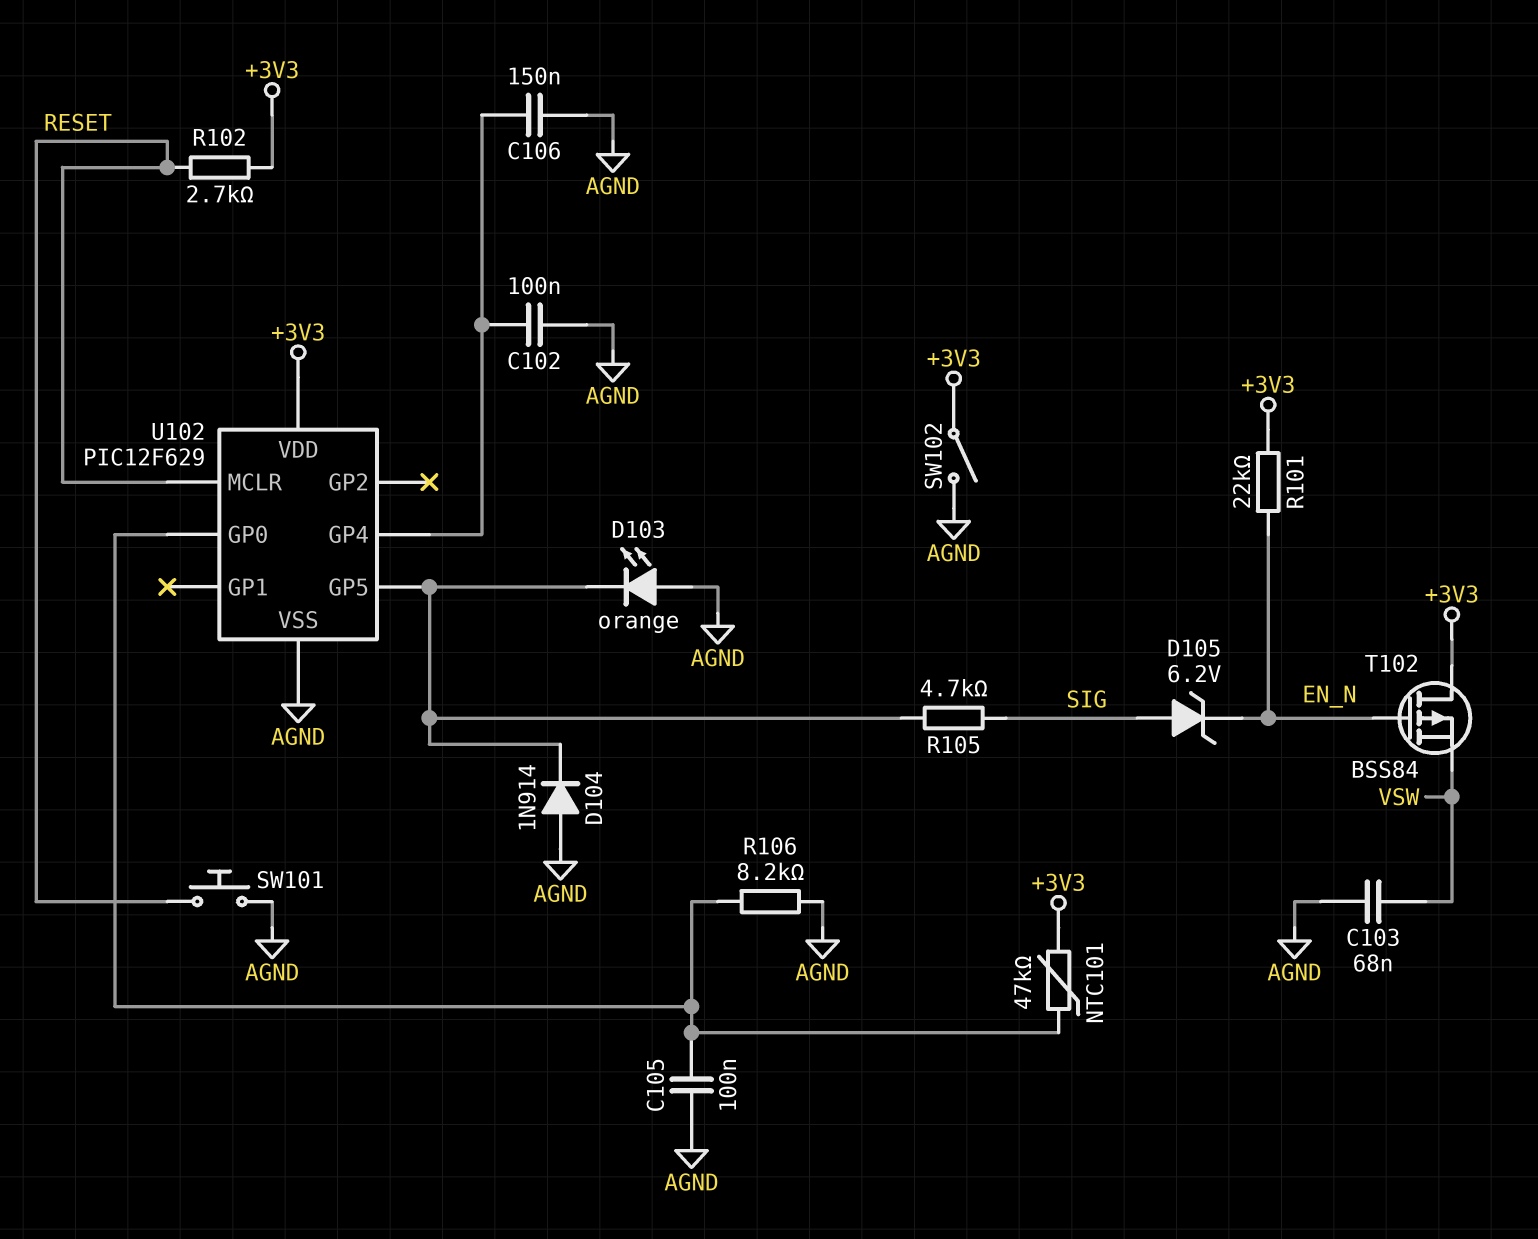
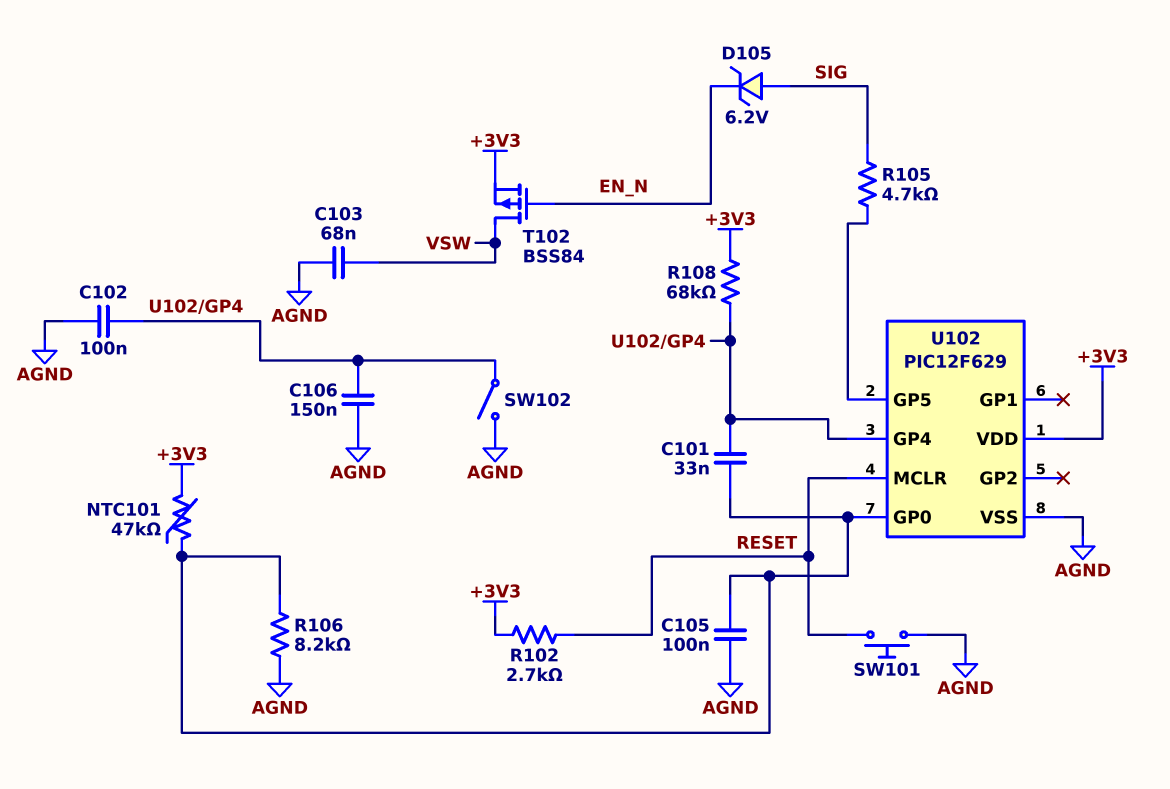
C101: none -> 33nF (U102/GP0, U102/GP4)
D103: LED orange (A AGND, K U102/GP5) -> none
D104: diode 1N914 (A AGND, K U102/GP5) -> none
R101: 22k (+3V3, EN_N) -> none
R108: none -> 68k (+3V3, U102/GP4)
SW102: switch (+3V3, AGND) -> switch (AGND, U102/GP4)
T102: PMOS BSS84 (G EN_N, D +3V3, S VSW) -> PMOS BSS84 (G EN_N, D VSW, S +3V3)

